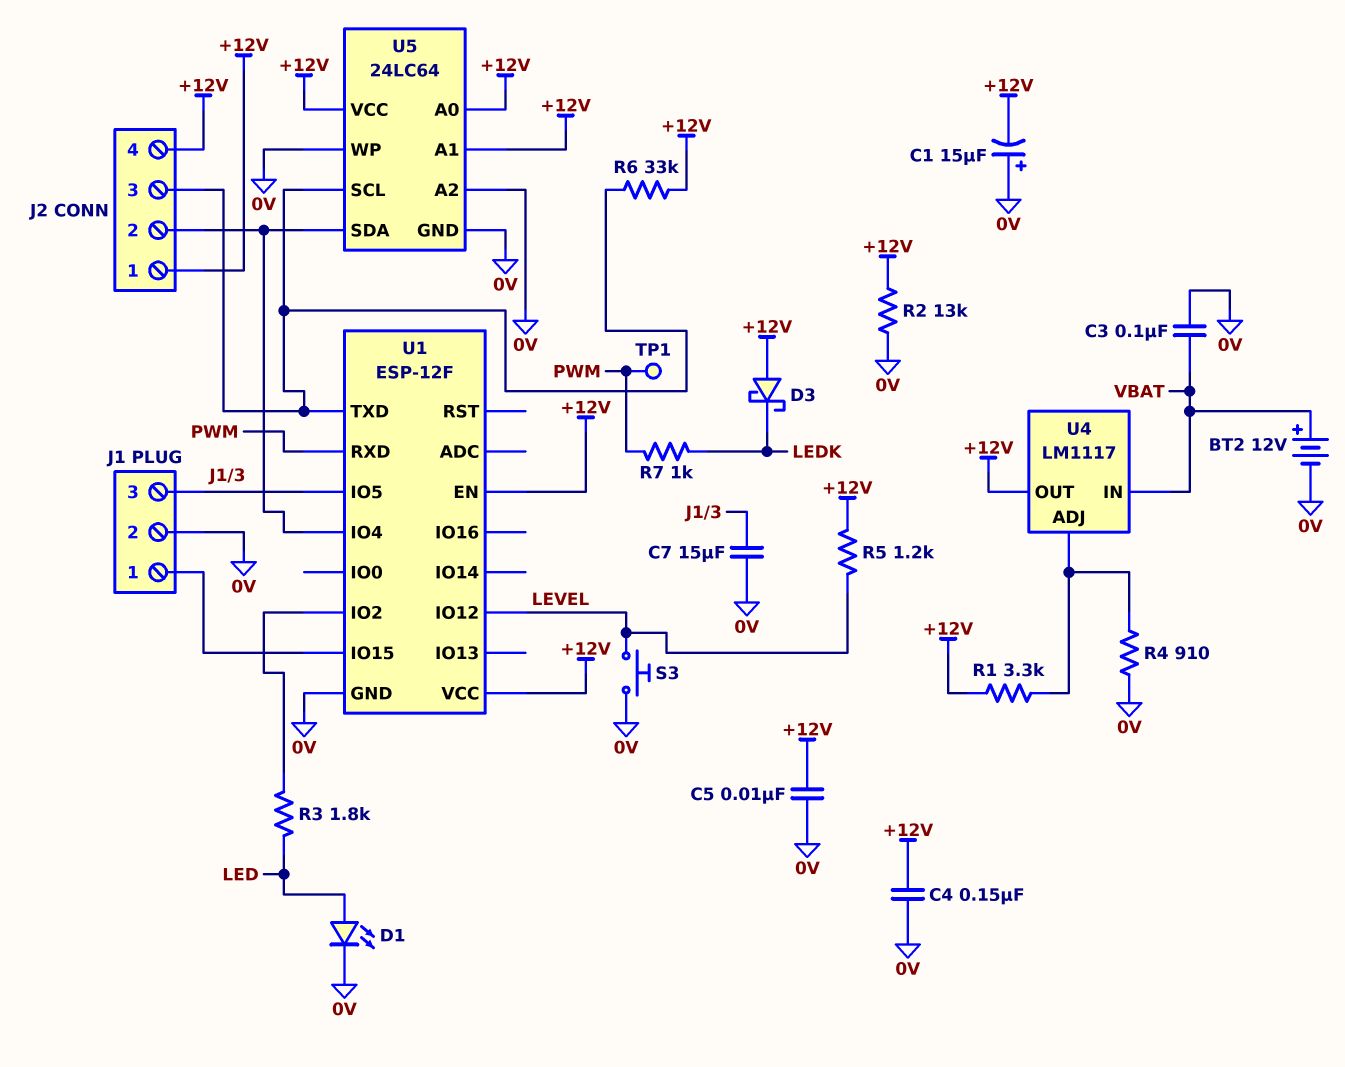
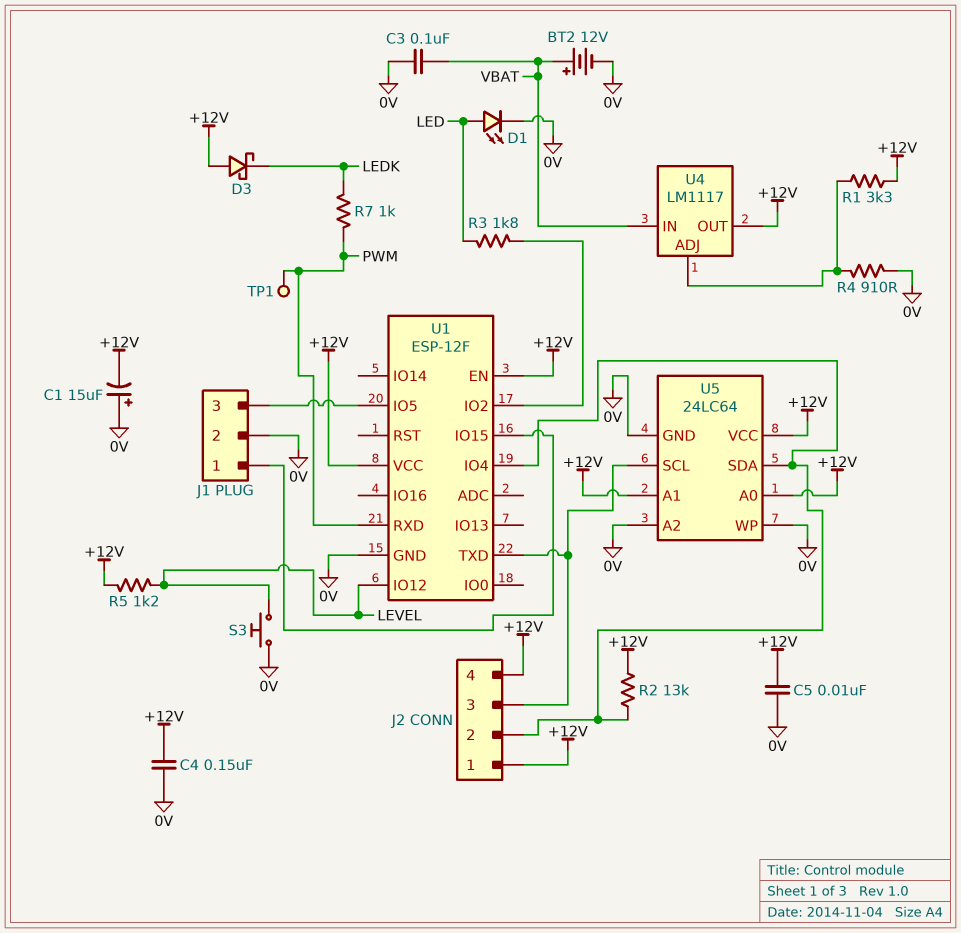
C7: 15uF (0V, J1/3) -> none
R2: 13k (+12V, 0V) -> 13k (+12V, J2/2)
R6: 33k (+12V, J2/3) -> none

